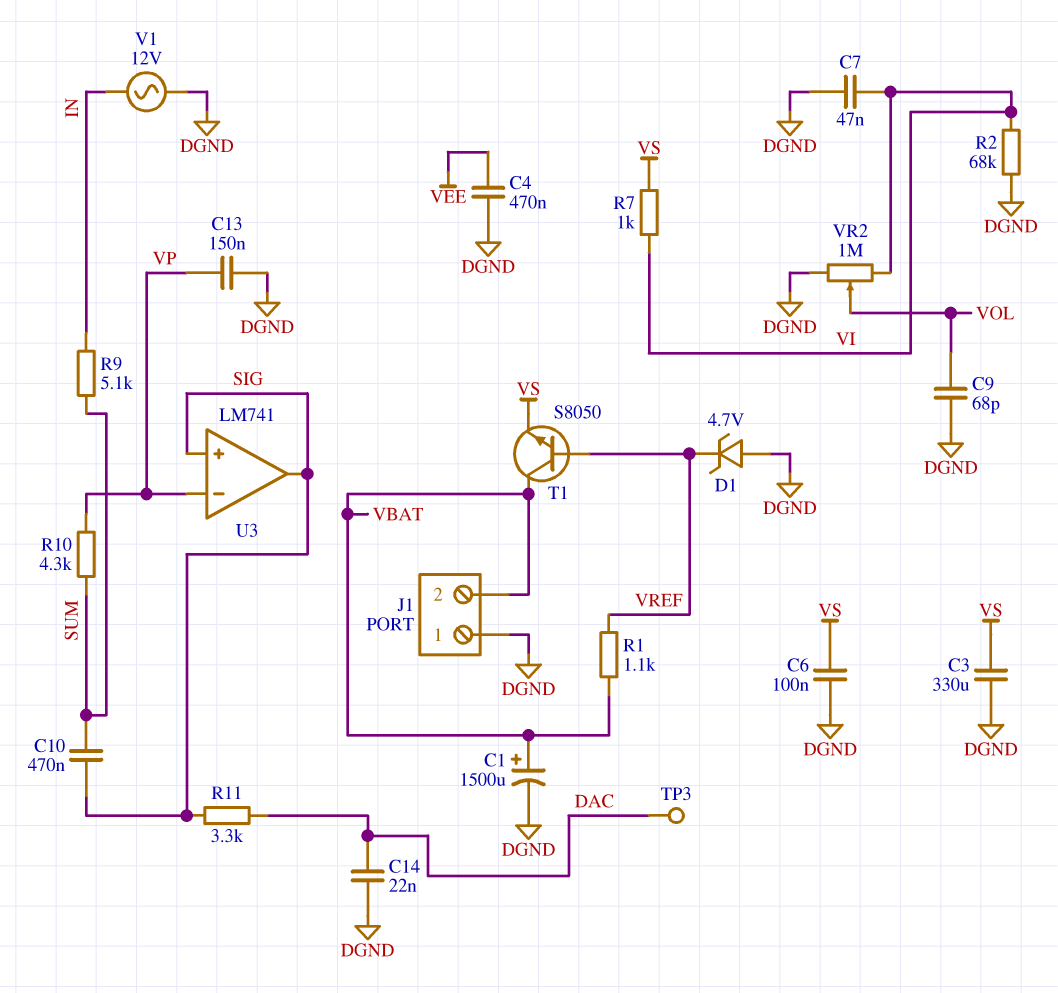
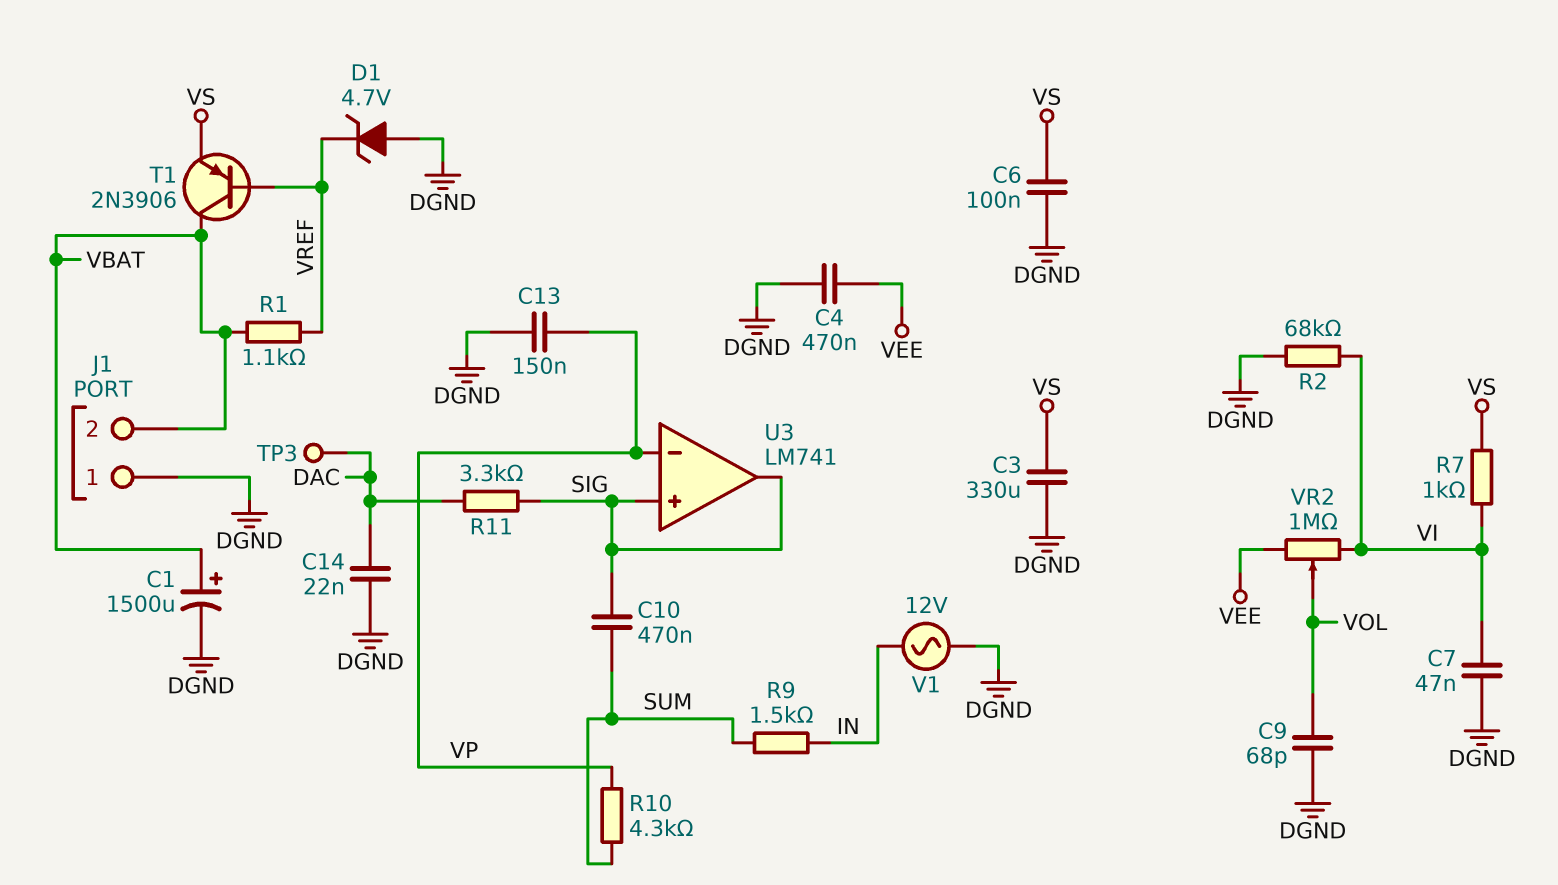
R9: 5.1k (IN, SUM) -> 1.5k (IN, SUM)
T1: NPN S8050 (B VREF, C VBAT, E VS) -> PNP 2N3906 (B VREF, C VBAT, E VS)
VR2: 1M (DGND, VI, wiper VOL) -> 1M (VEE, VI, wiper VOL)

